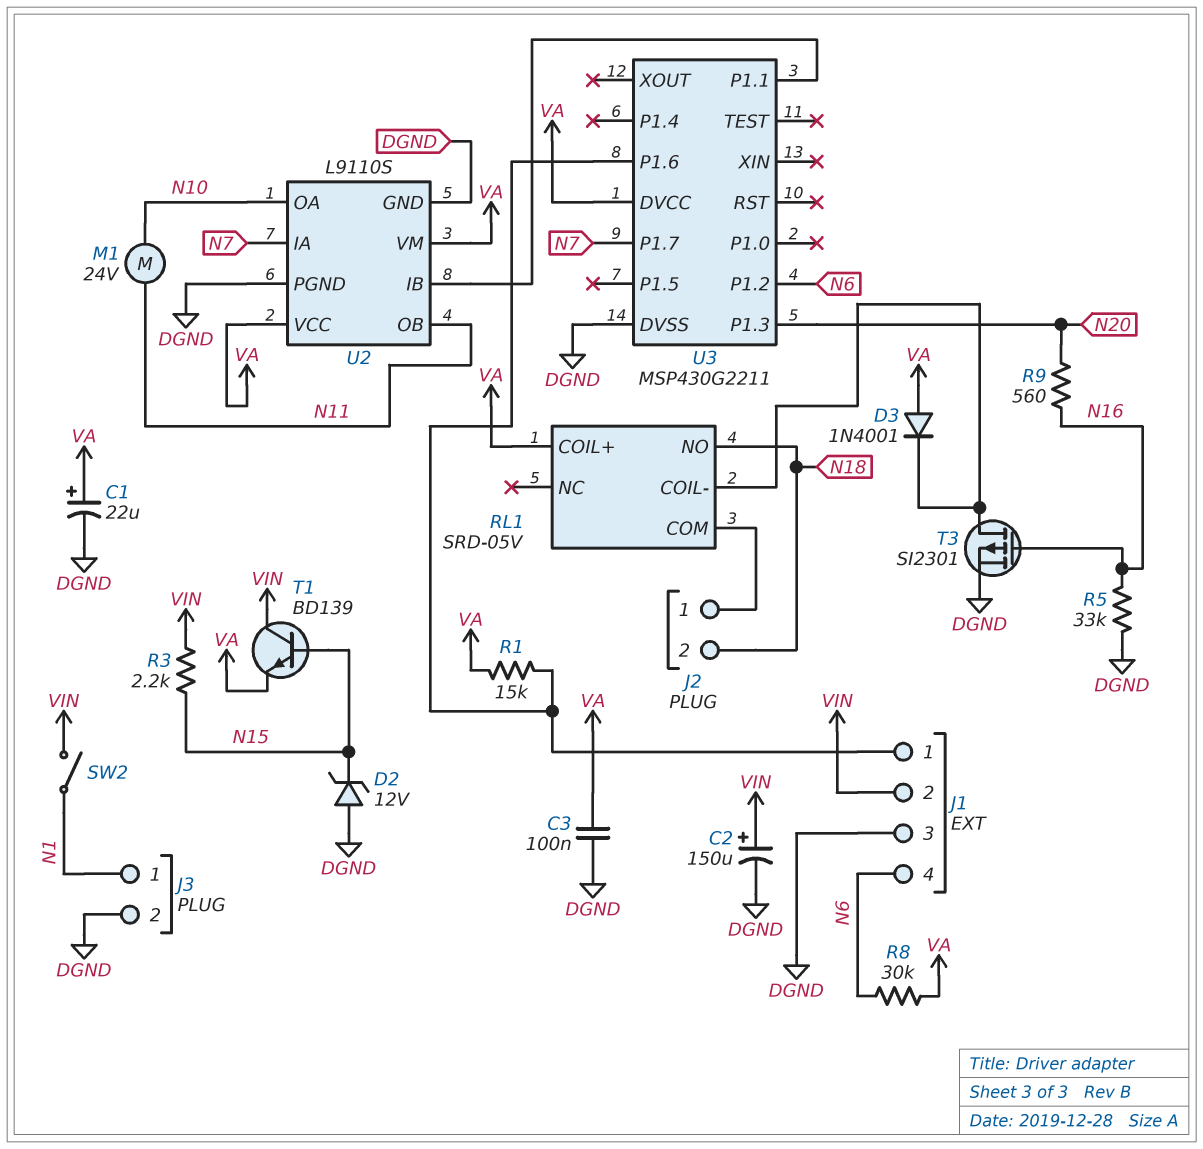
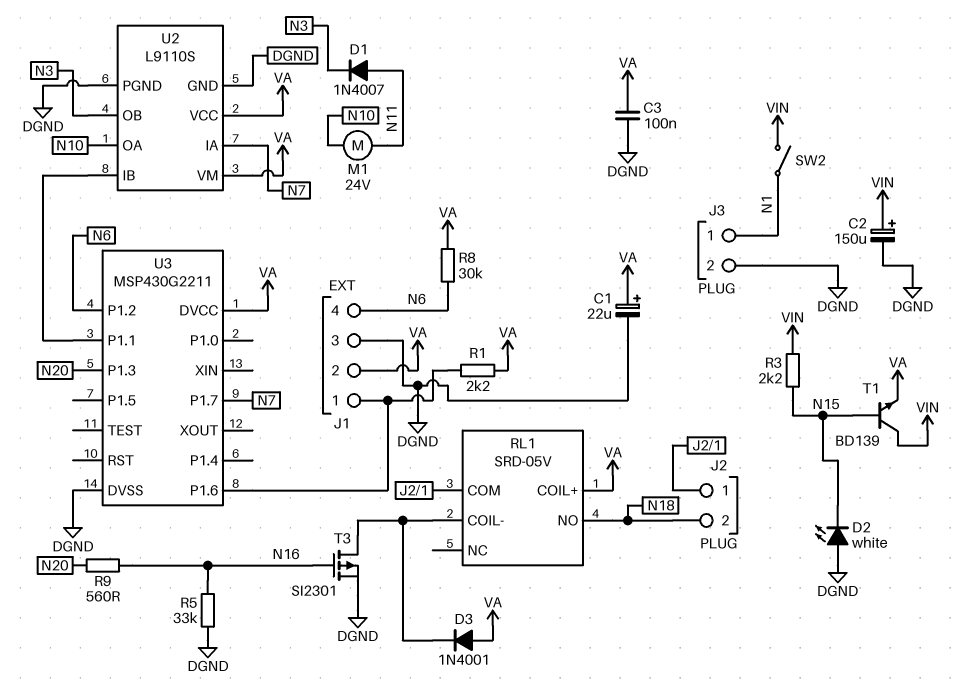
D1: none -> diode 1N4007 (A N11, K N3)
D2: zener 12V (A DGND, K N15) -> LED white (A DGND, K N15)
J1 pin 2: VIN -> VA
R1: 15k (J1/1, VA) -> 2.2k (J1/1, VA)
U2 pin OB: N11 -> N3

